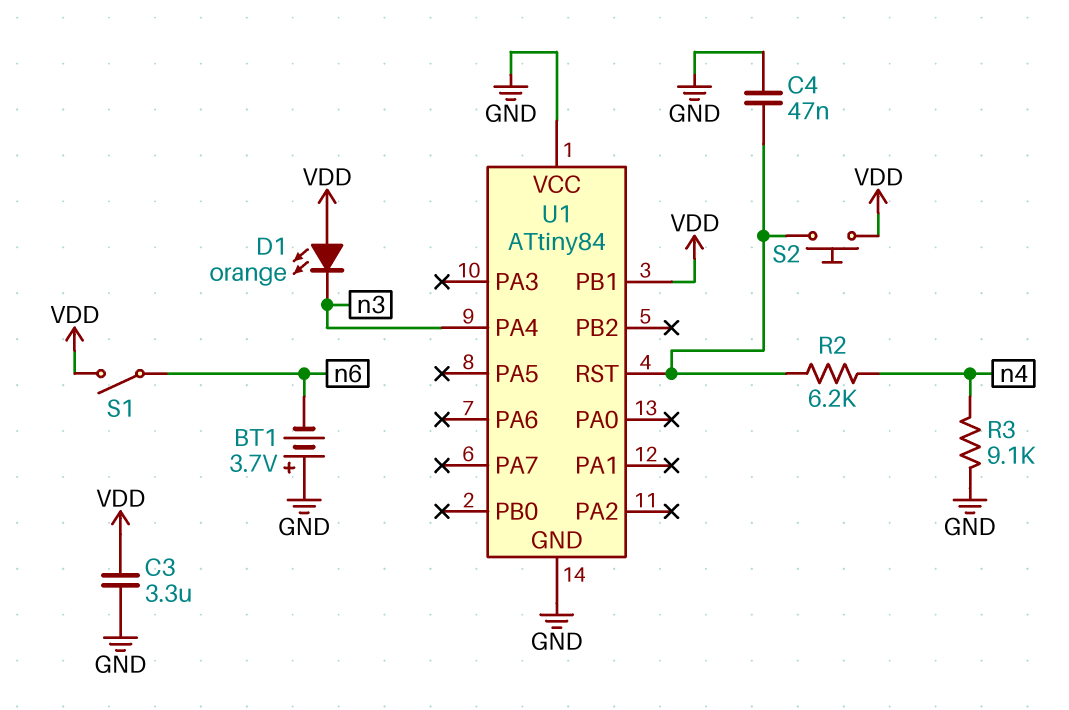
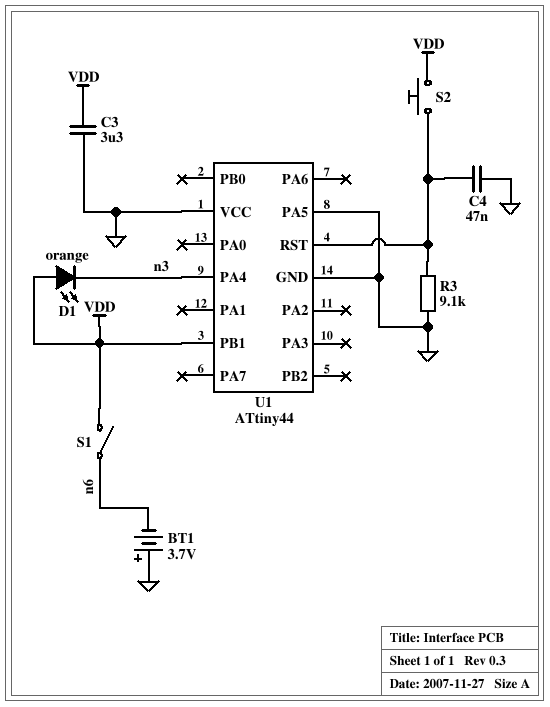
R2: 6.2k (U1/RST, n4) -> none
R3: 9.1k (GND, n4) -> 9.1k (GND, U1/RST)
U1: ATtiny84 -> ATtiny44
U1 pin PA5: none -> GND

